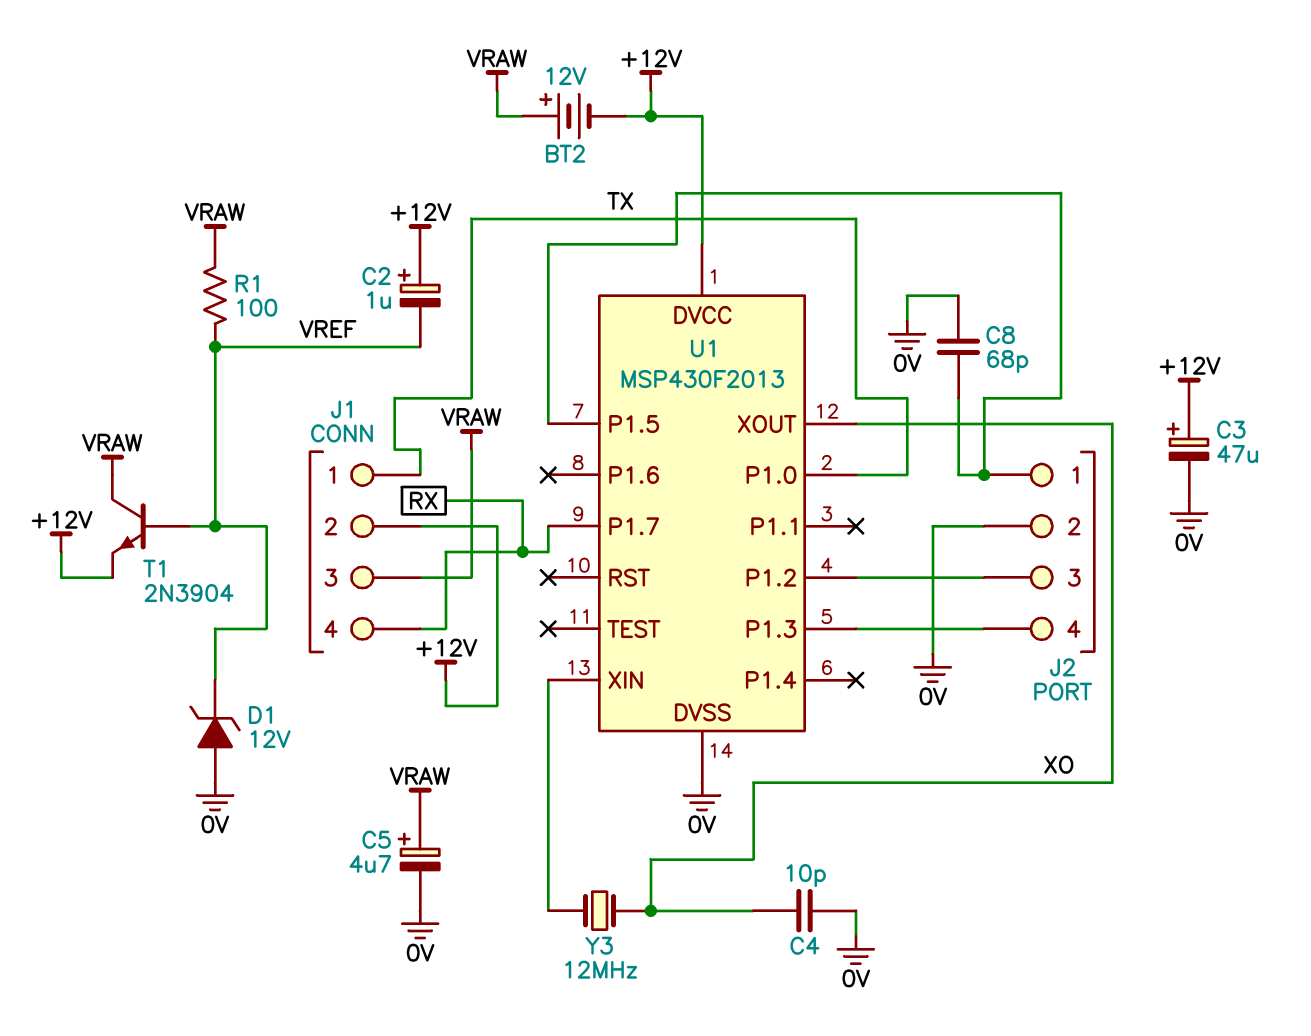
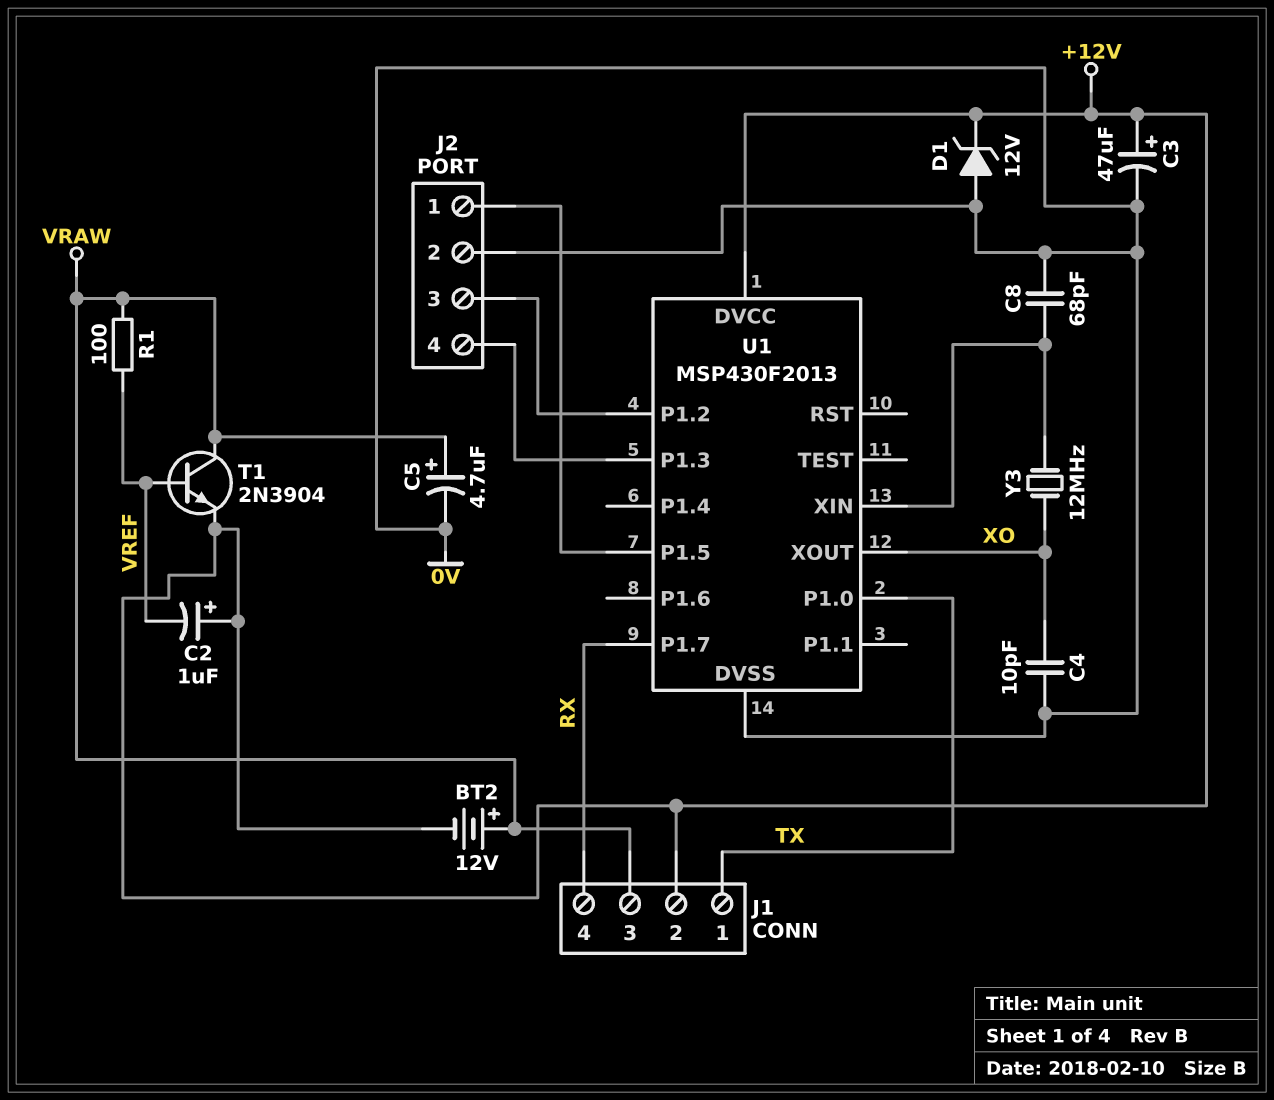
C8: 68pF (0V, J2/1) -> 68pF (0V, U1/XIN)
D1: zener 12V (A 0V, K VREF) -> zener 12V (A 0V, K +12V)

